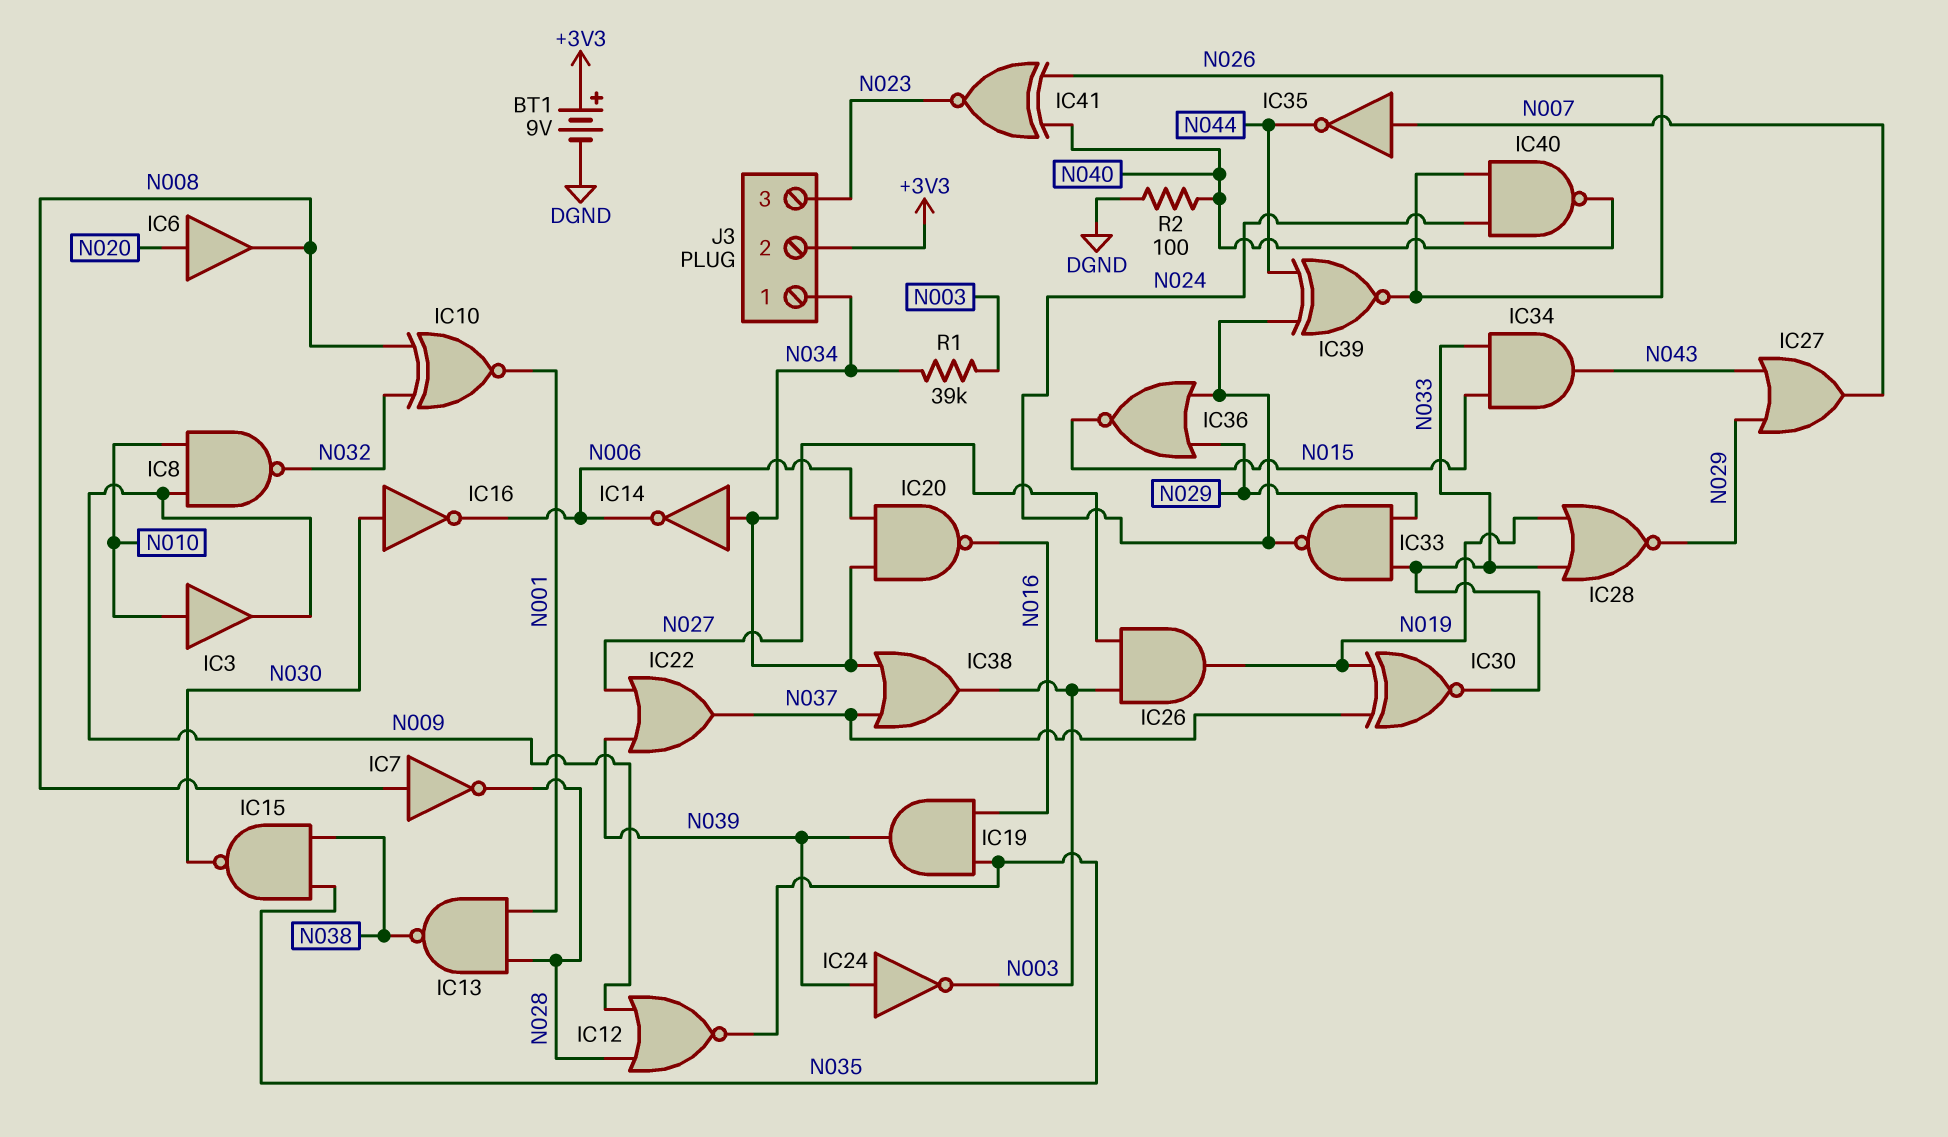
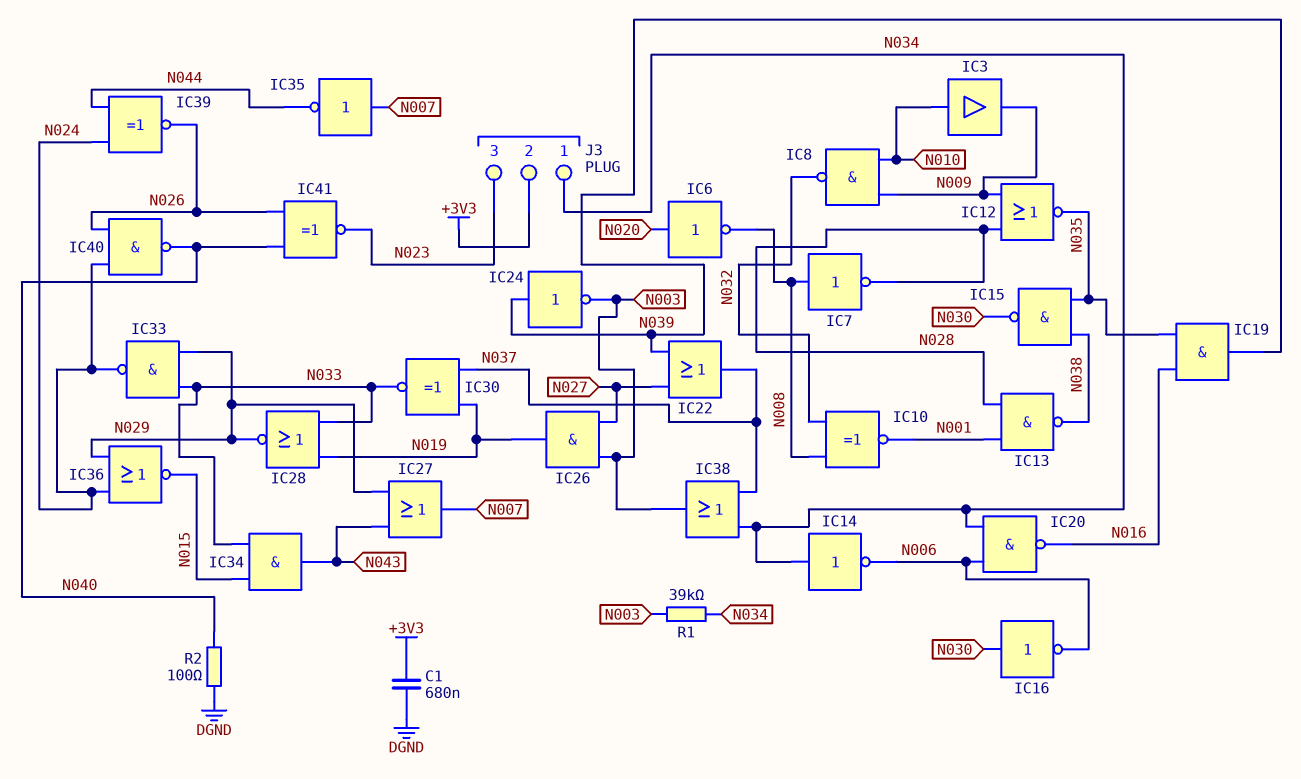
BT1: 9V (plus +3V3, minus DGND) -> none
C1: none -> 680nF (+3V3, DGND)
IC6: buffer (in N020, out N008) -> NOT (in N020, out N008)

